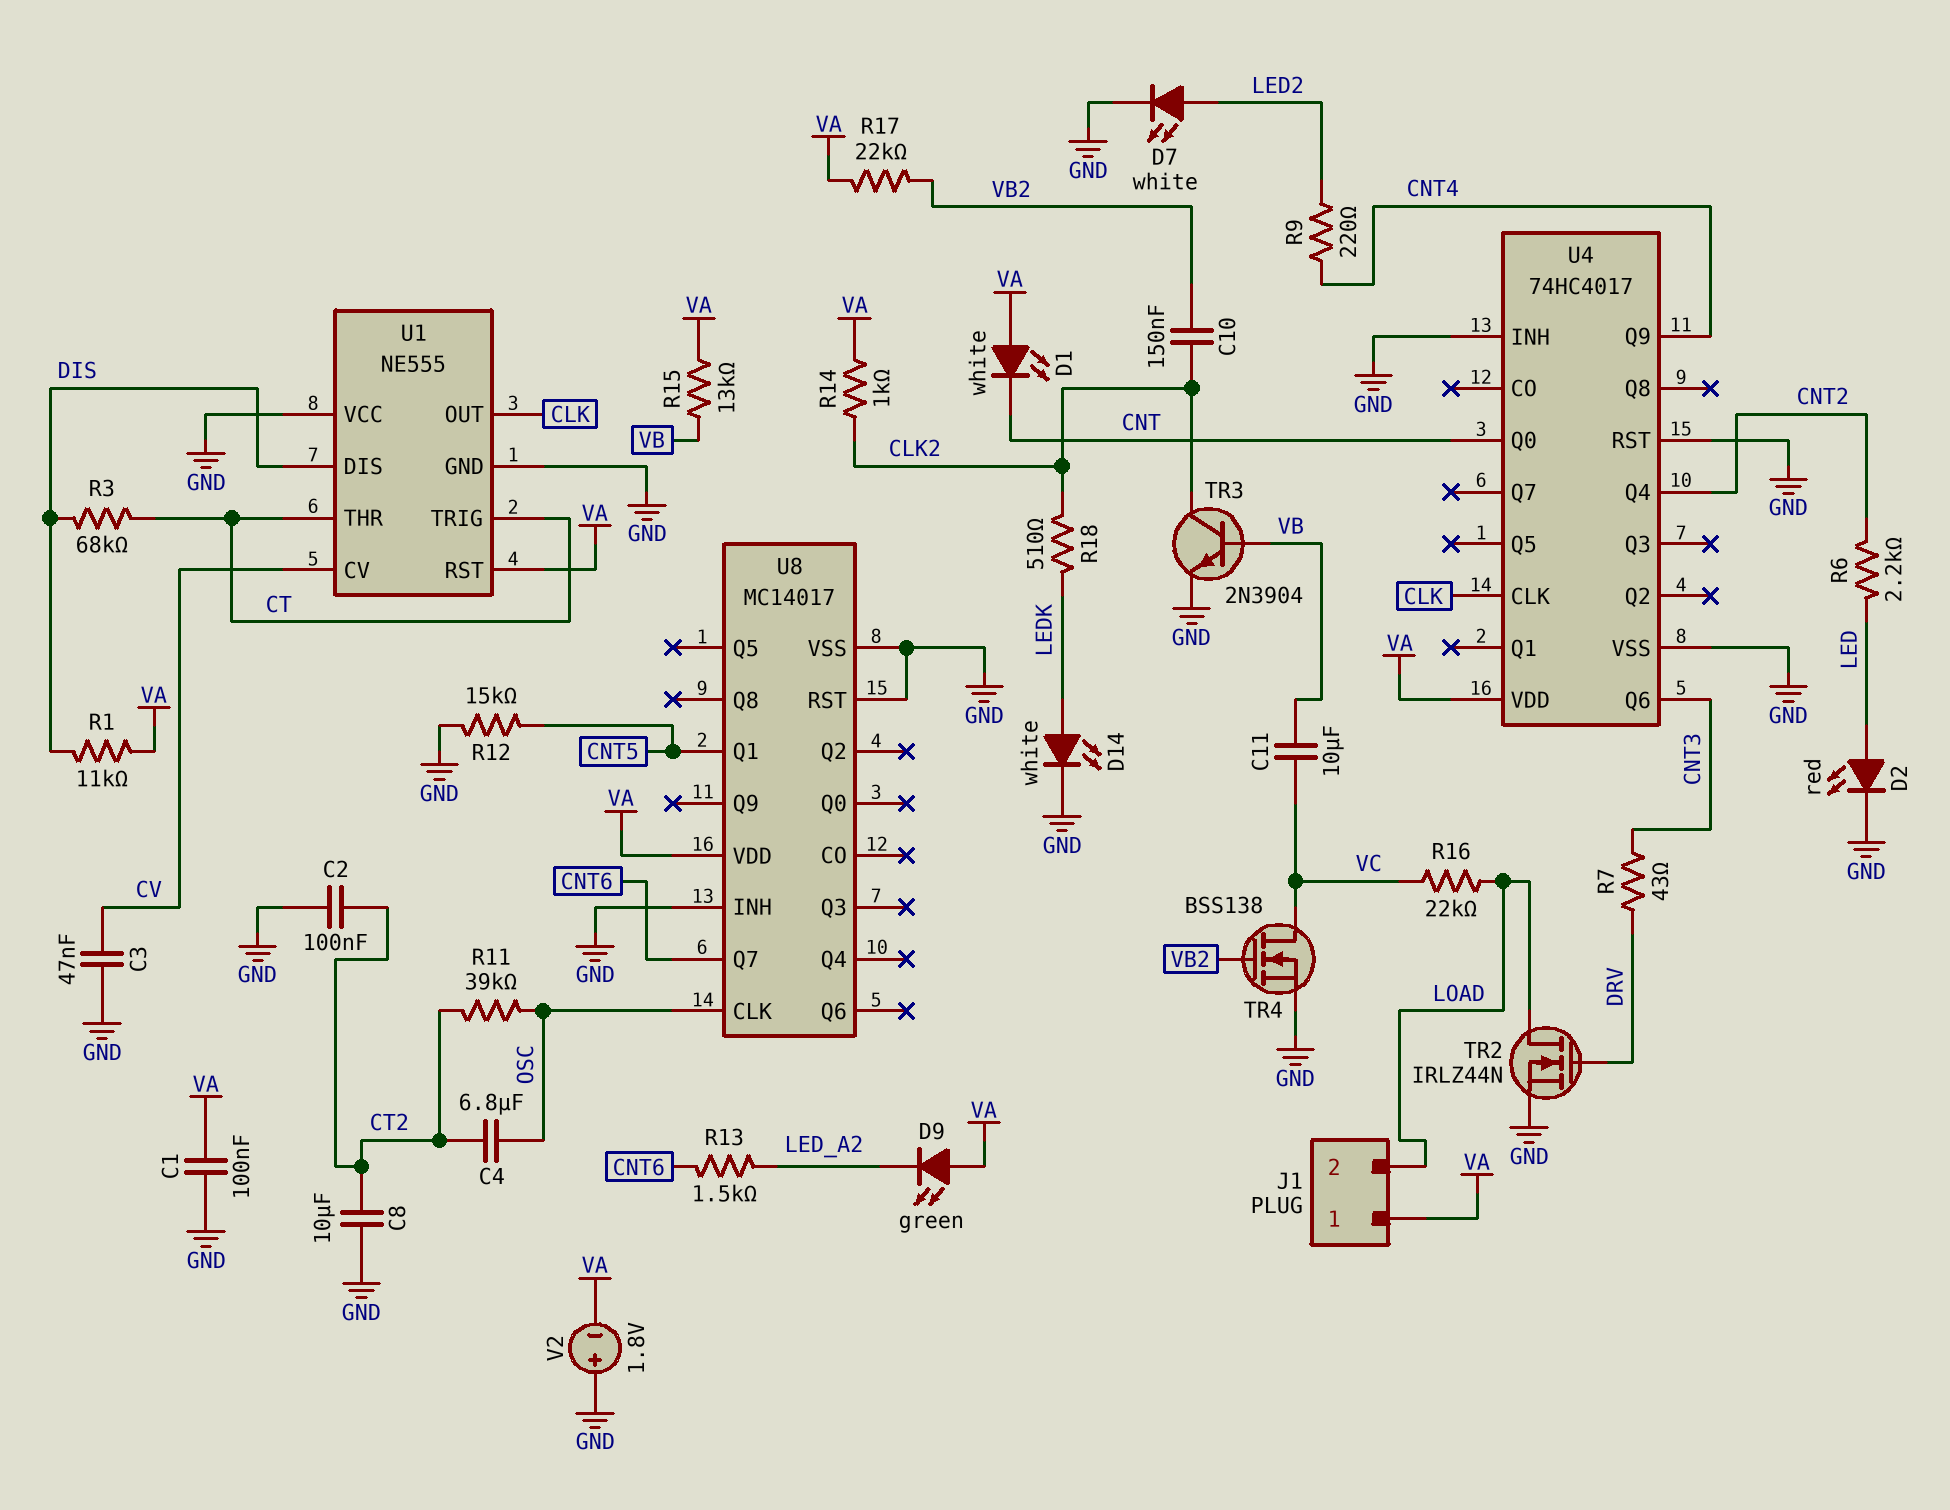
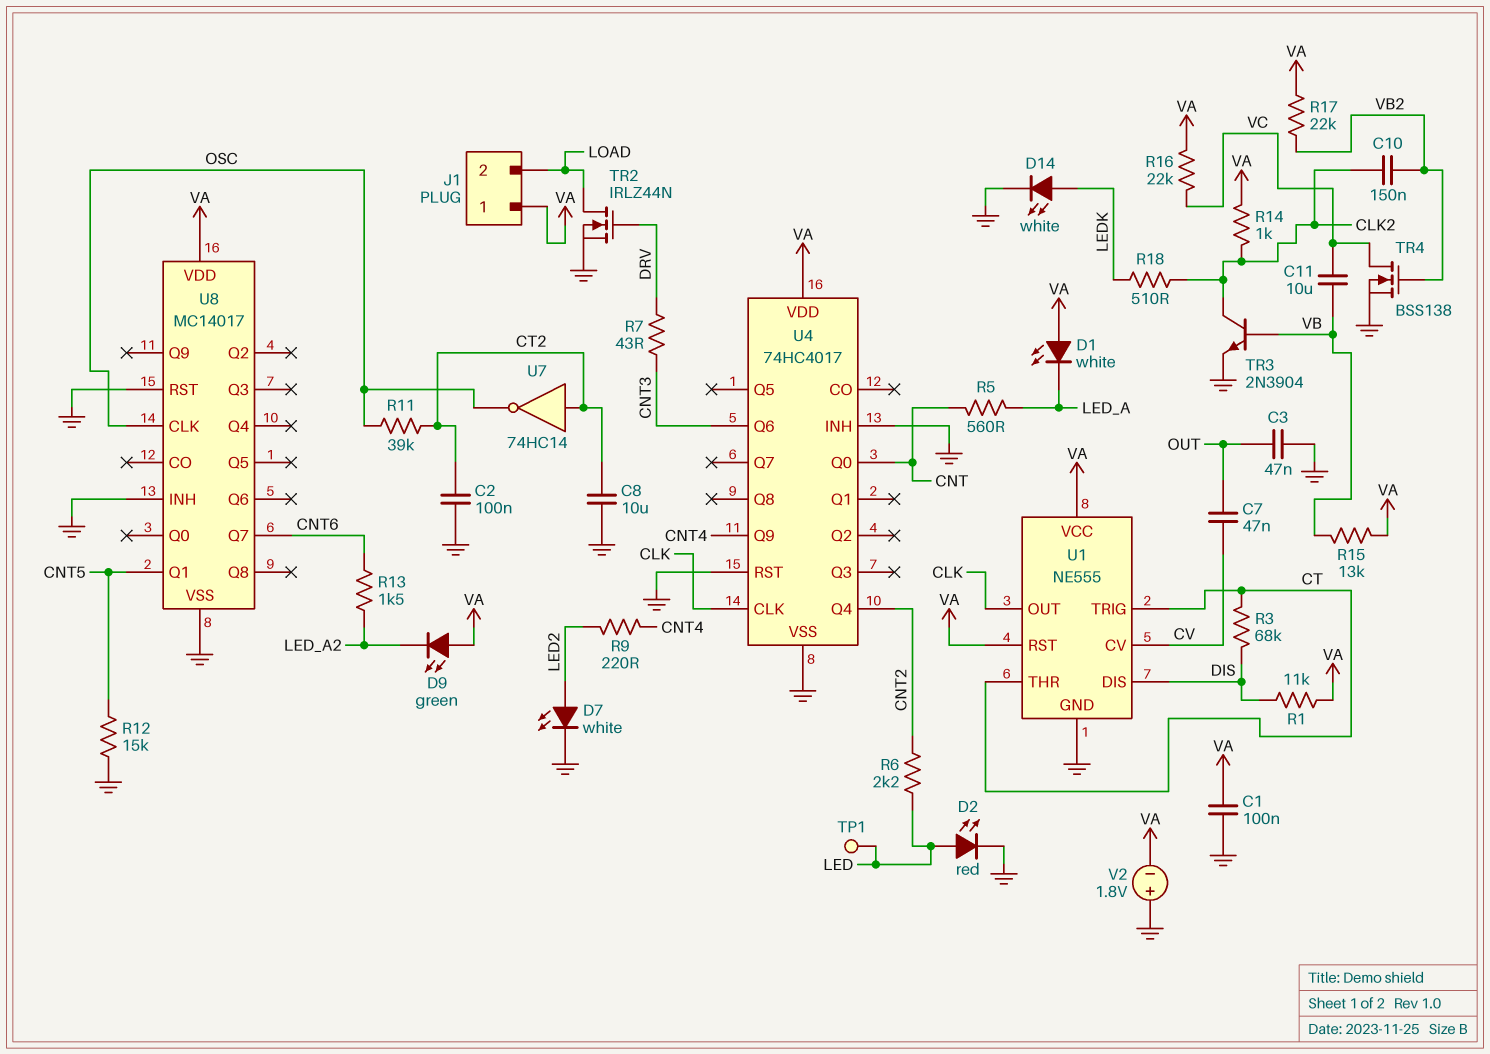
C3: 47nF (CV, GND) -> 47nF (GND, OUT)
C4: 6.8uF (CT2, OSC) -> none
C7: none -> 47nF (CV, OUT)
D1: LED white (A VA, K CNT) -> LED white (A VA, K LED_A)
R5: none -> 560 (CNT, LED_A)
R16: 22k (LOAD, VC) -> 22k (VA, VC)
TP1: none -> test point (LED)
U1 pin VCC: GND -> VA
U7: none -> NOT 74HC14 (in CT2, out OSC)

